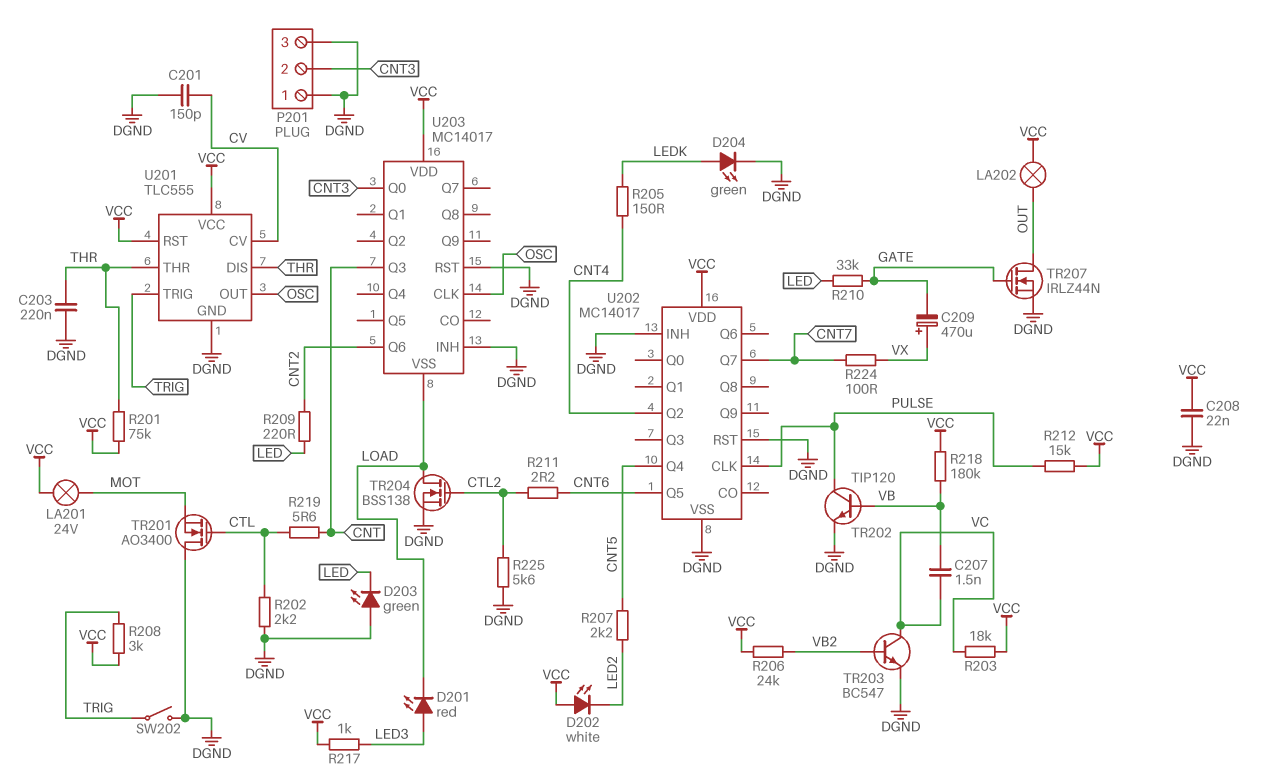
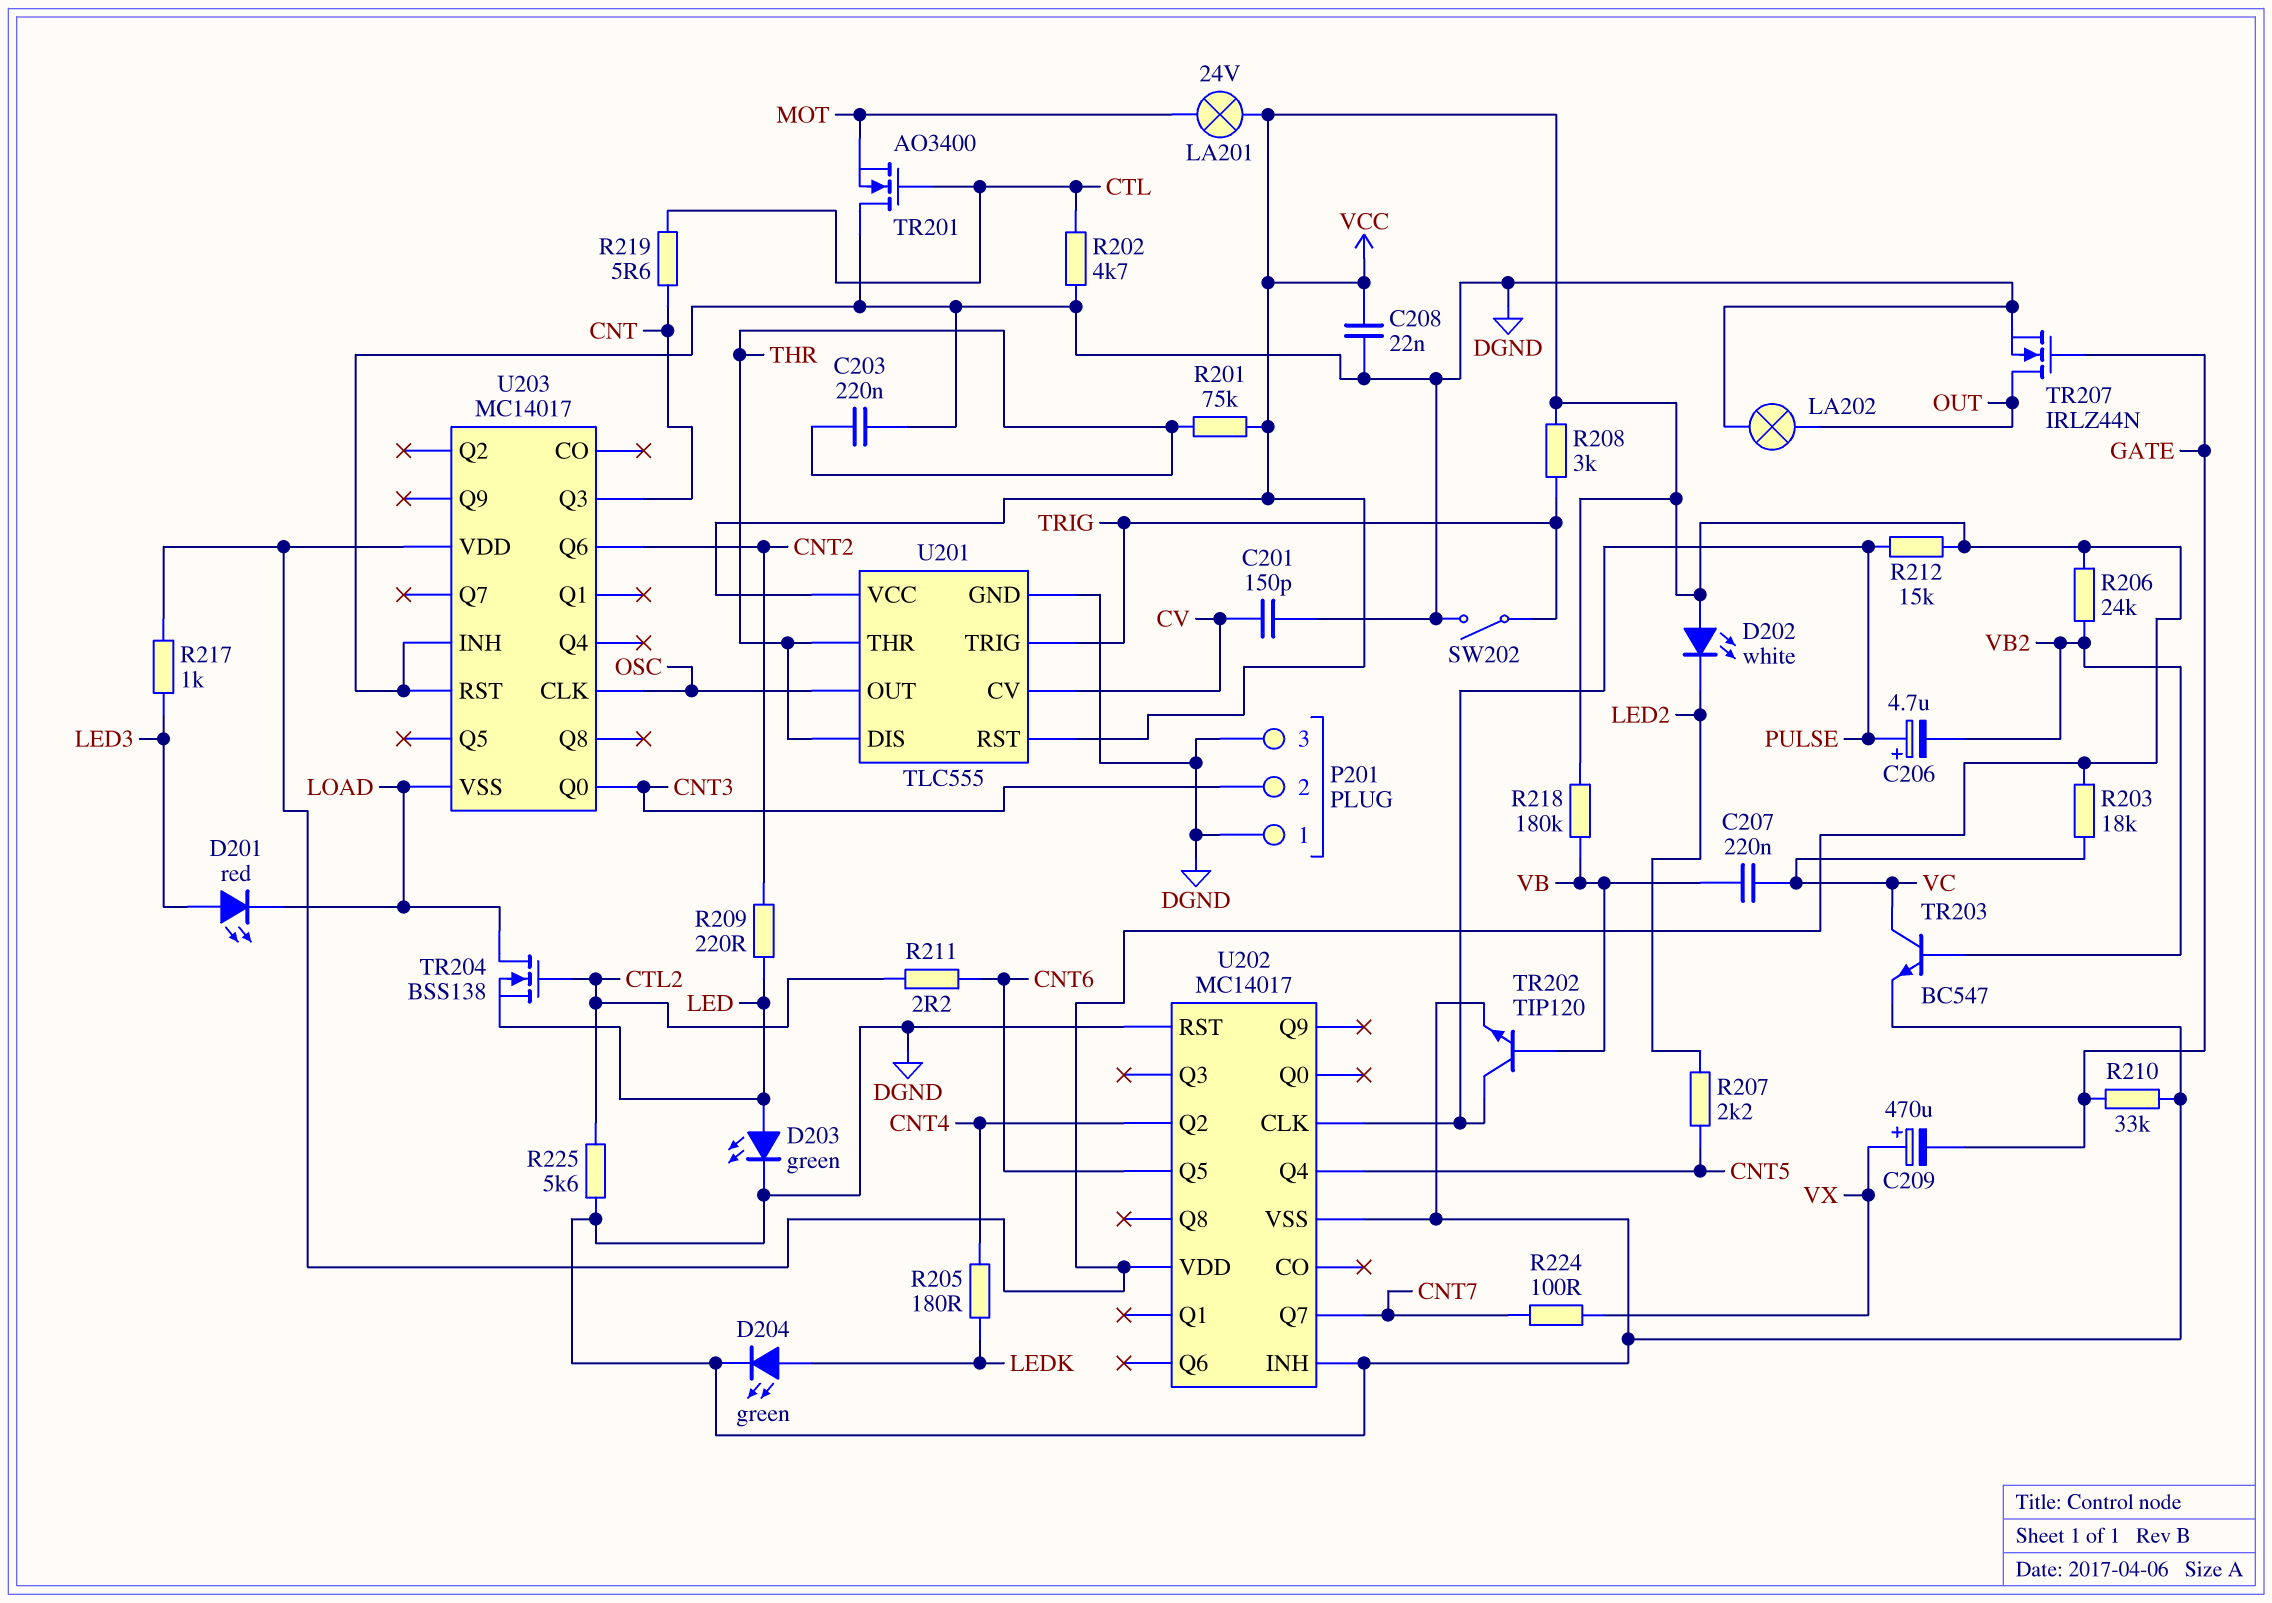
C206: none -> 4.7uF (plus PULSE, minus VB2)
C207: 1.5nF (VB, VC) -> 220nF (VB, VC)
D203: LED green (A DGND, K LED) -> LED green (A LED, K DGND)
LA202: lamp (OUT, VCC) -> lamp (DGND, OUT)
R202: 2.2k (CTL, DGND) -> 4.7k (CTL, DGND)
R205: 150 (CNT4, LEDK) -> 180 (CNT4, LEDK)
R210: 33k (GATE, LED) -> 33k (DGND, GATE)
TR204: NMOS BSS138 (G CTL2, D LOAD, S DGND) -> NMOS BSS138 (G CTL2, D LOAD, S LED)

